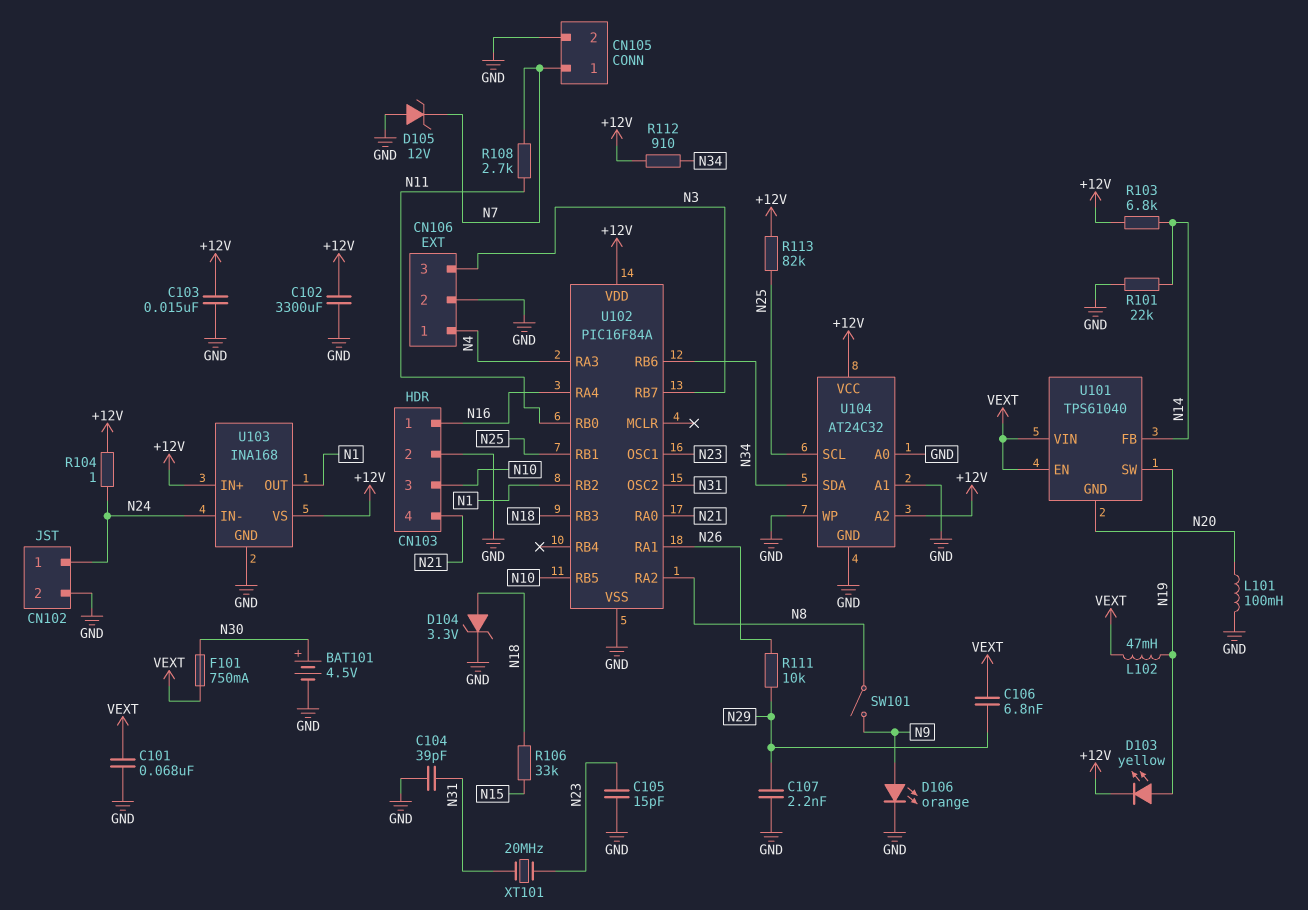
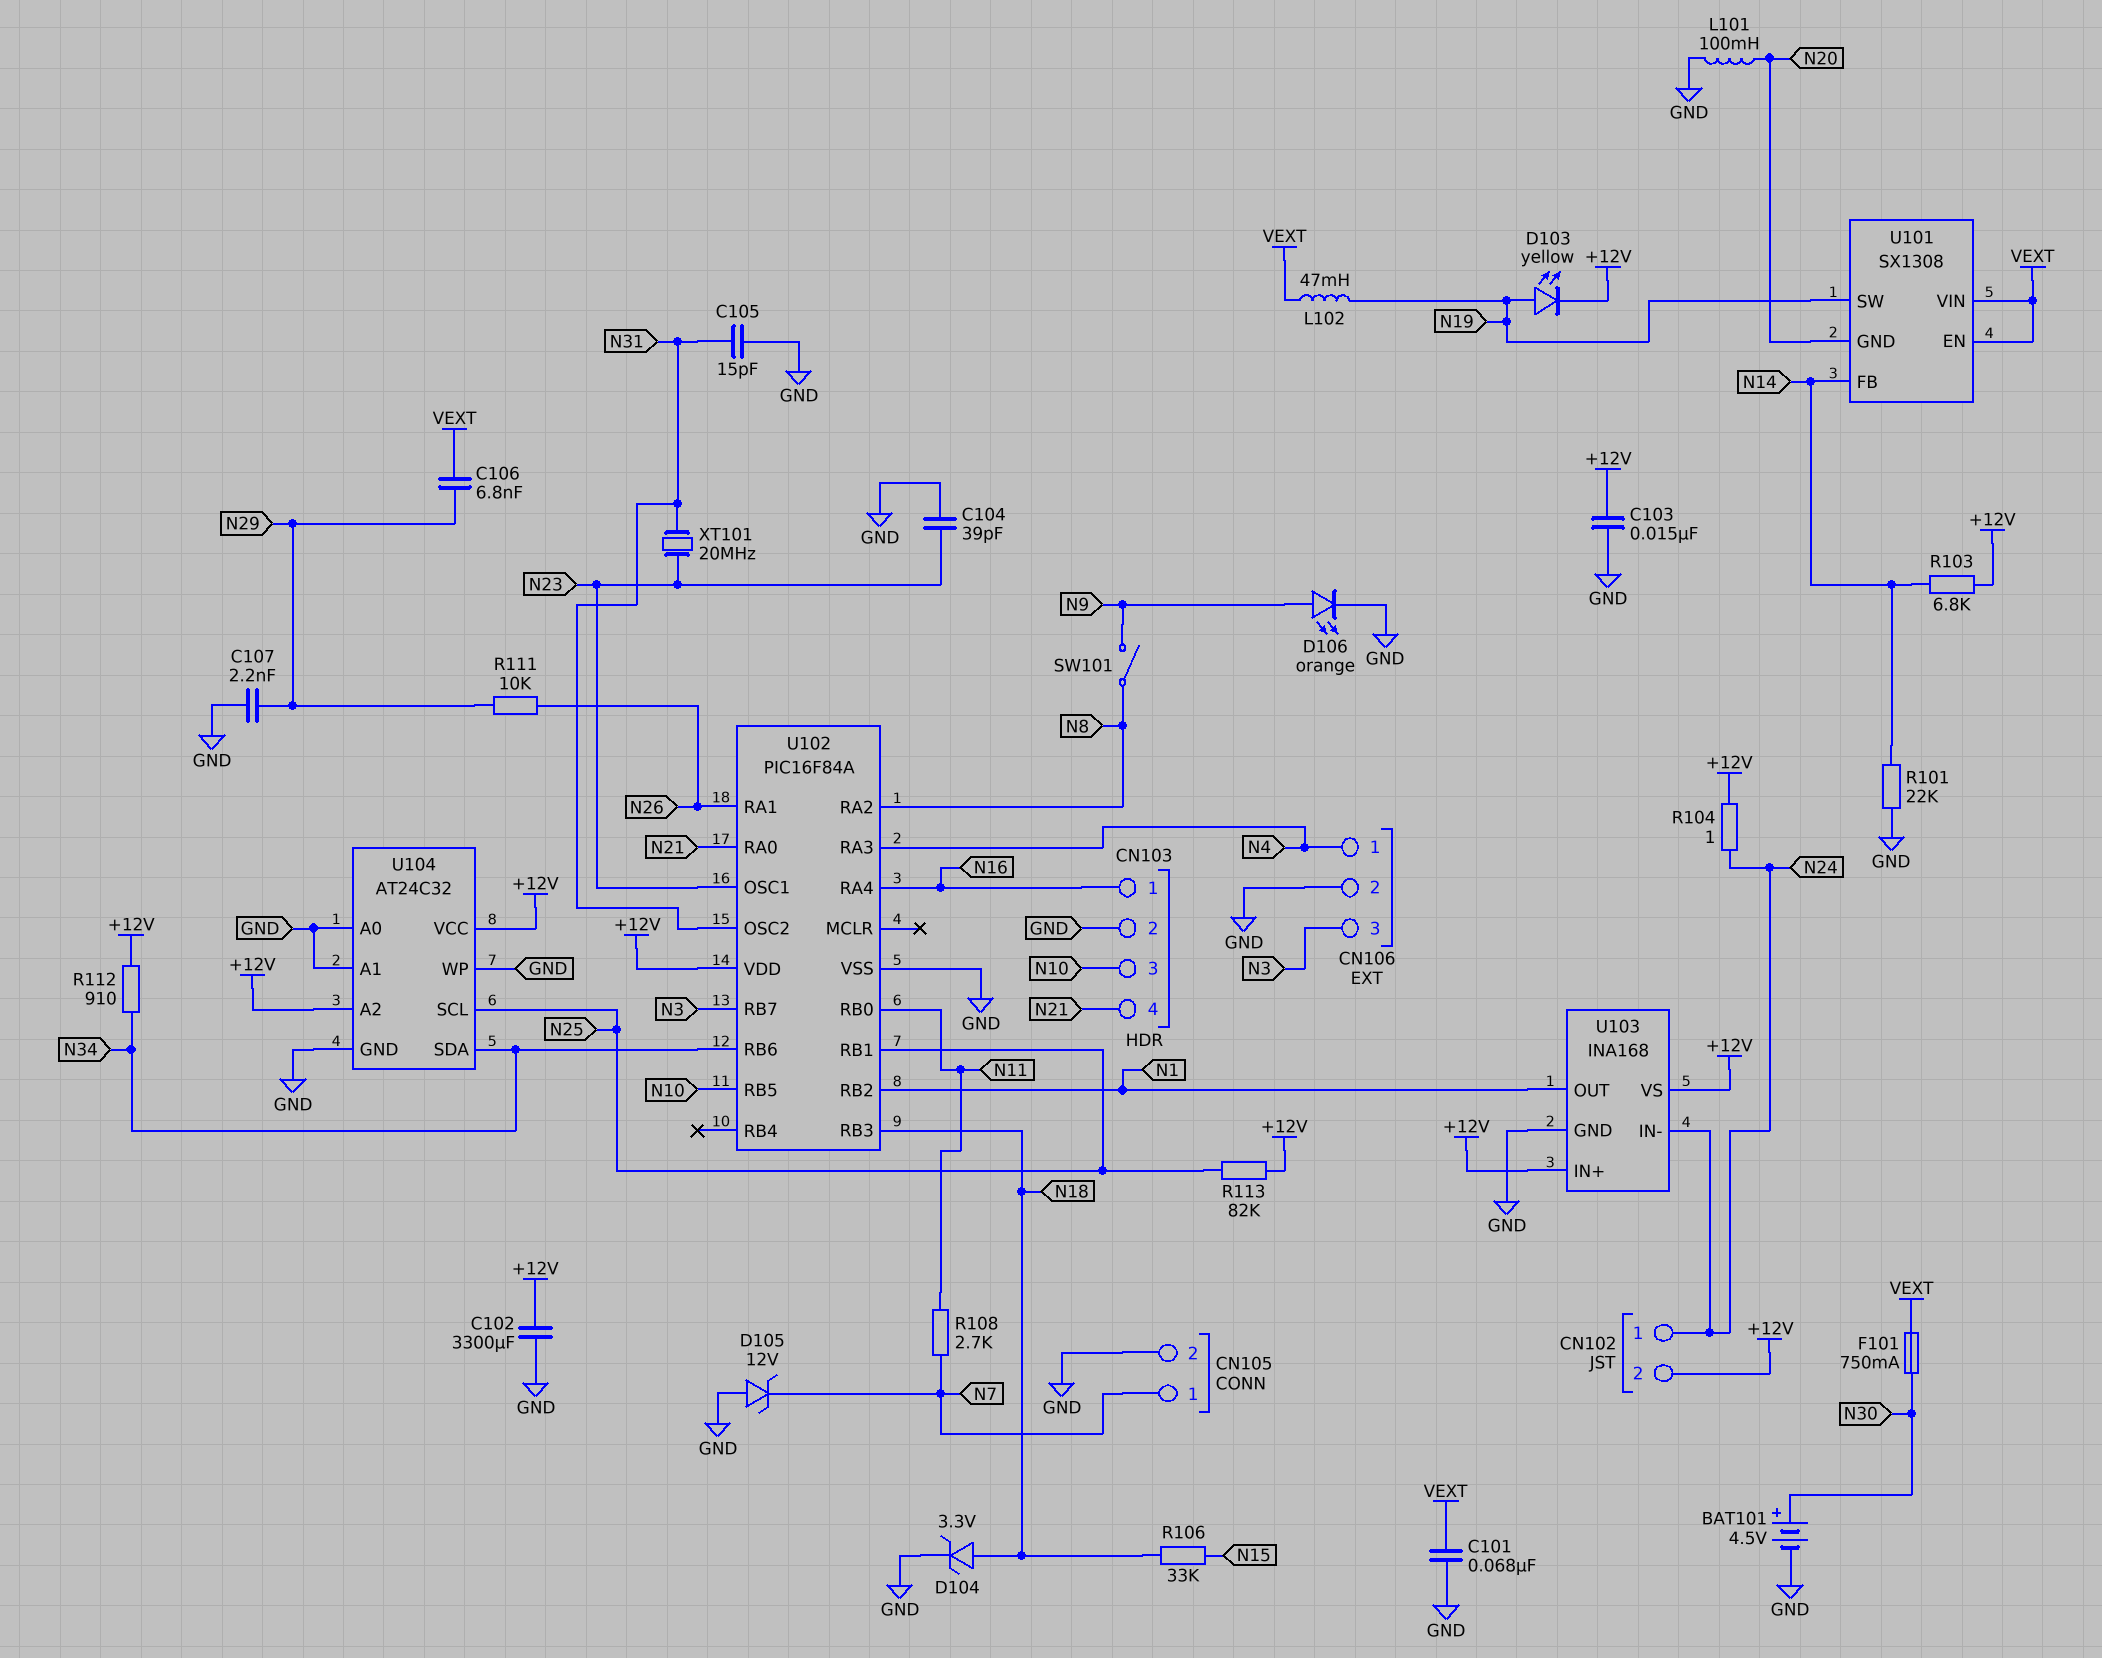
C104: 39pF (GND, N31) -> 39pF (GND, N23)
C105: 15pF (GND, N23) -> 15pF (GND, N31)
CN102 pin 2: GND -> +12V
U101: TPS61040 -> SX1308

